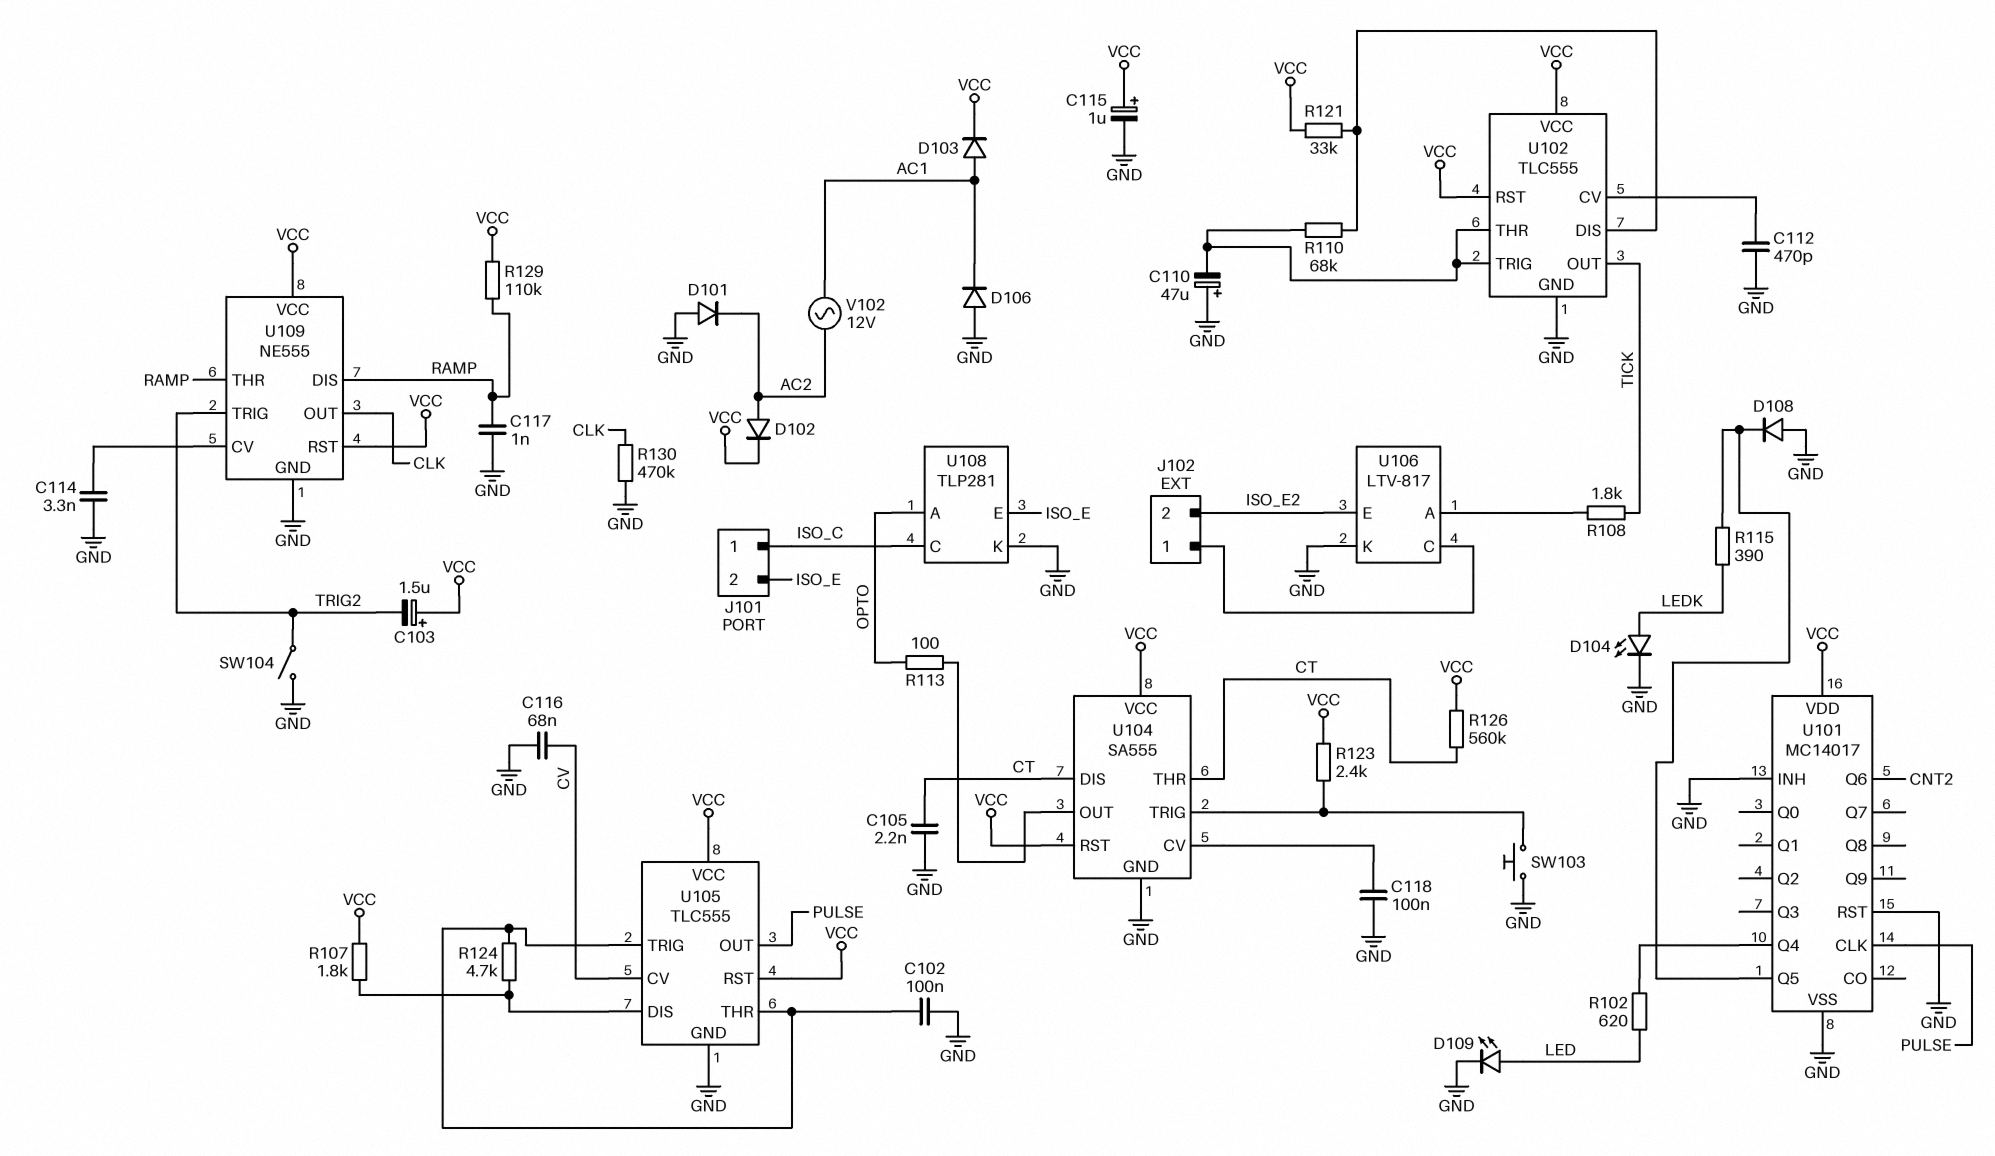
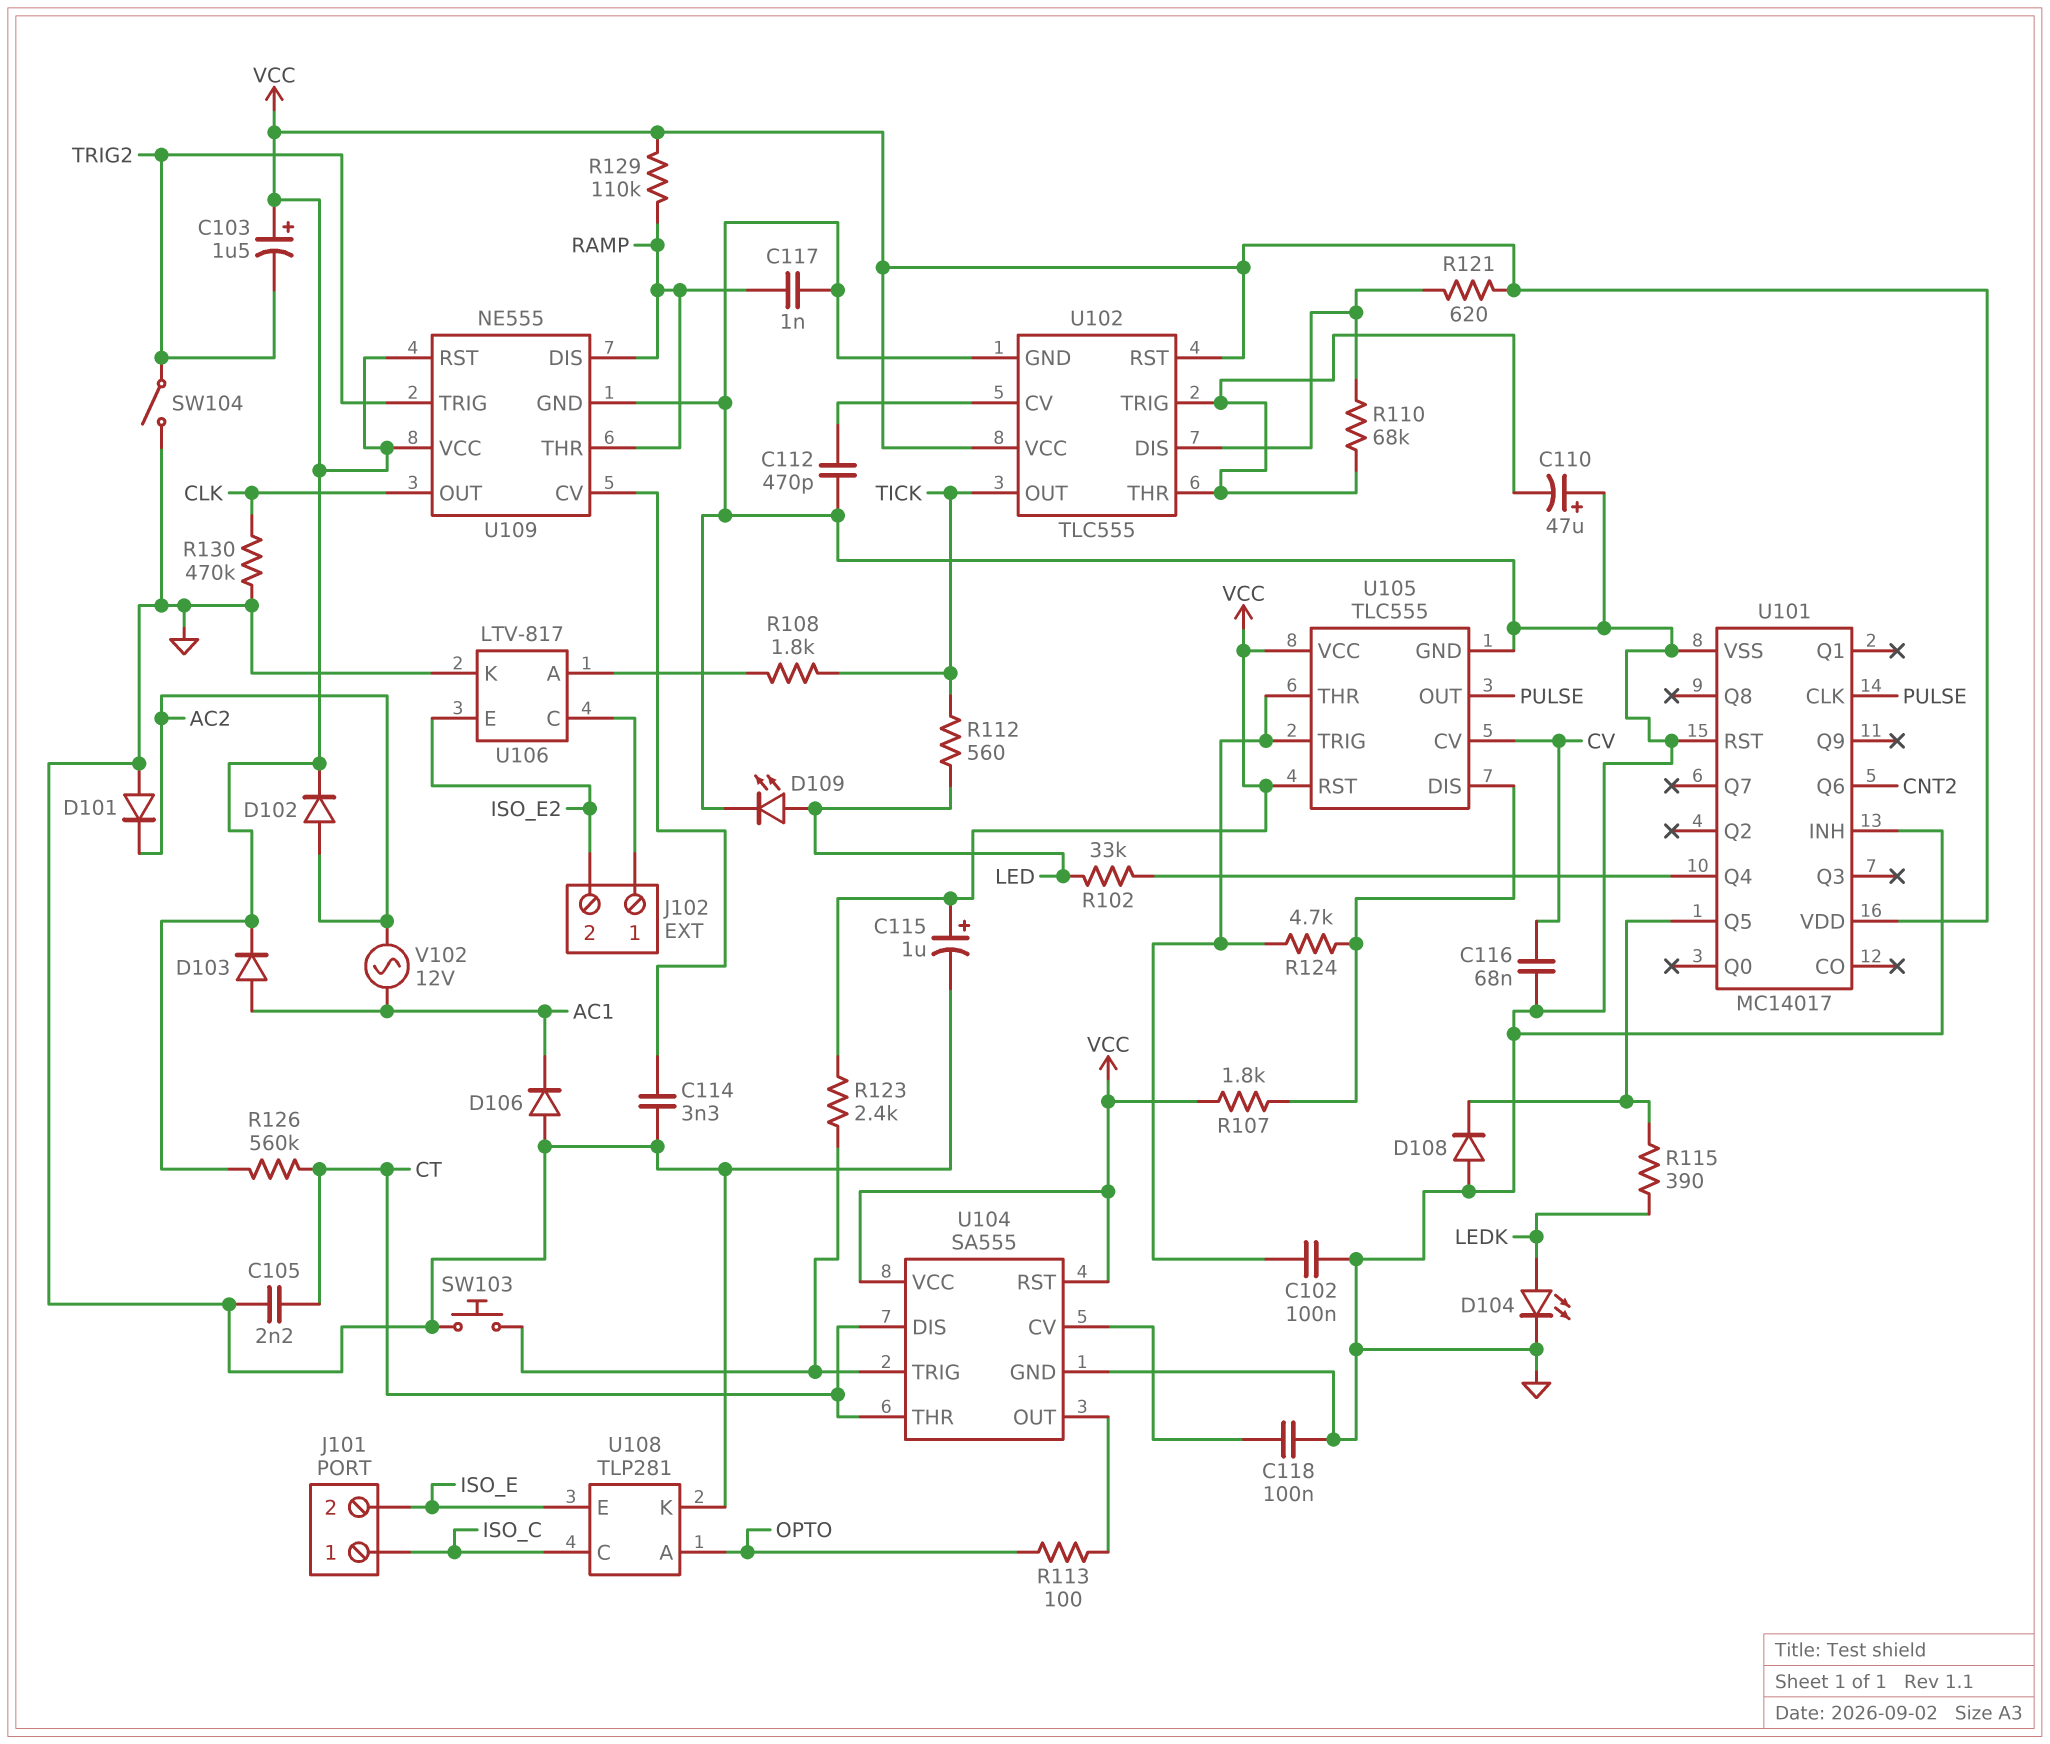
R102: 620 (LED, U101/Q4) -> 33k (LED, U101/Q4)
R112: none -> 560 (LED, TICK)
R121: 33k (U102/DIS, VCC) -> 620 (U102/DIS, VCC)

